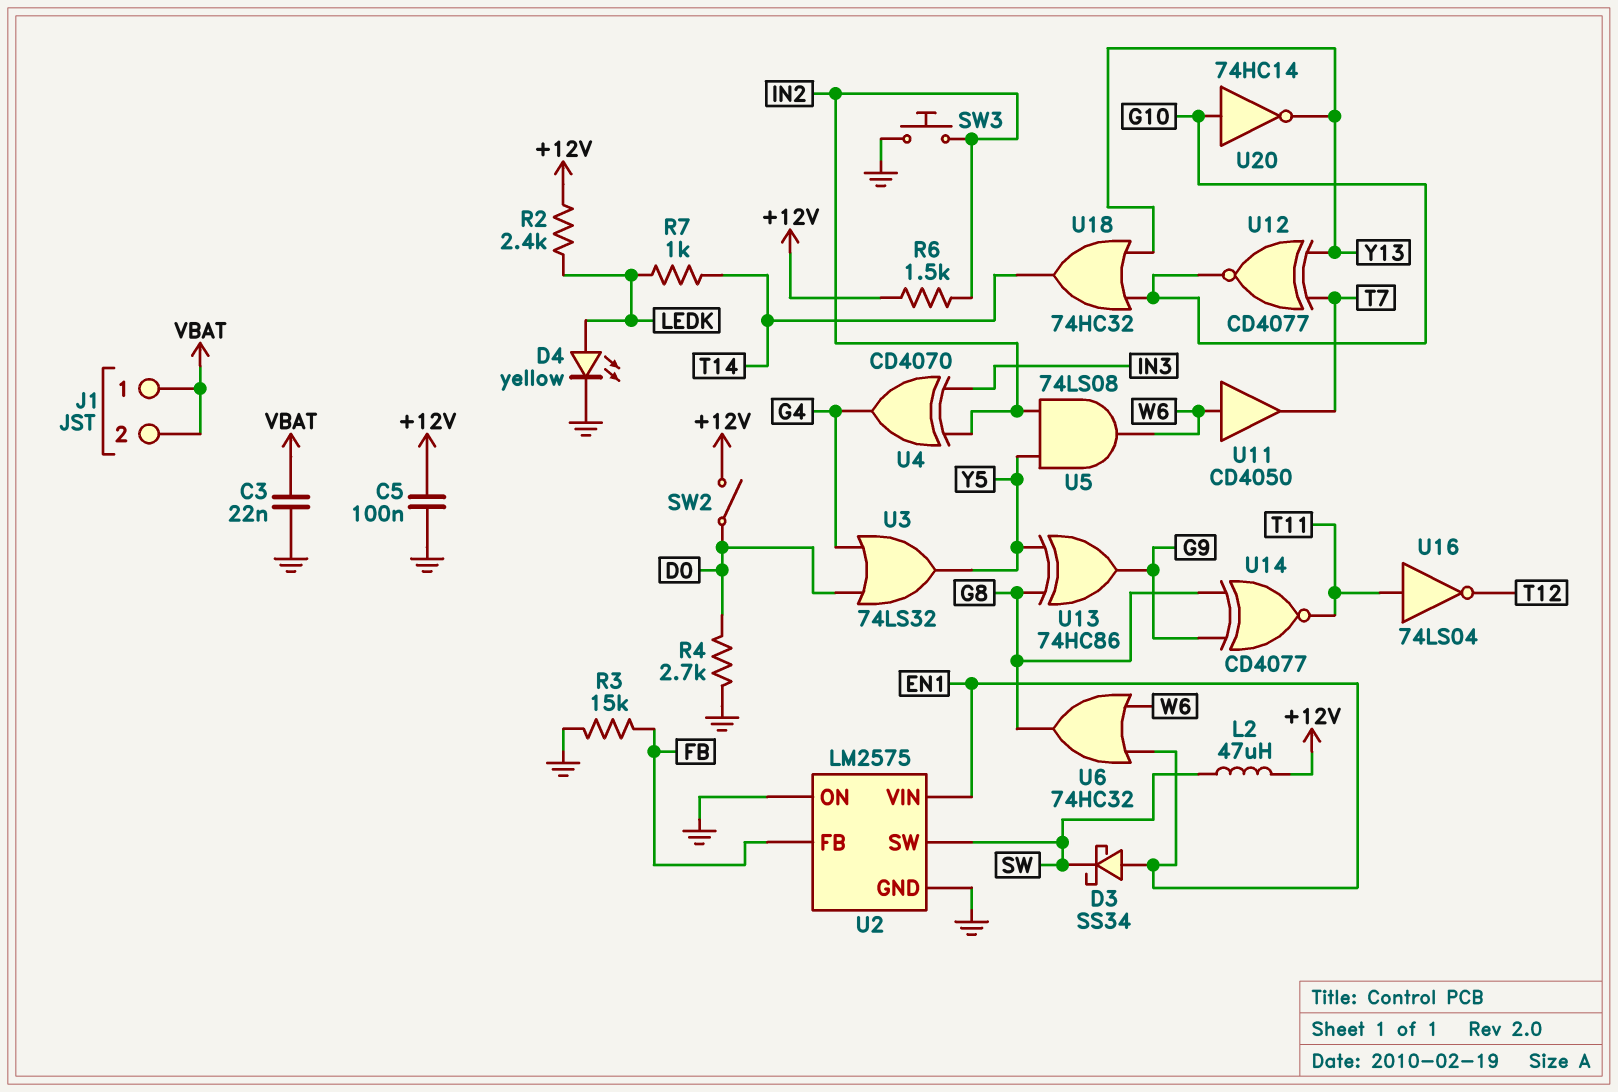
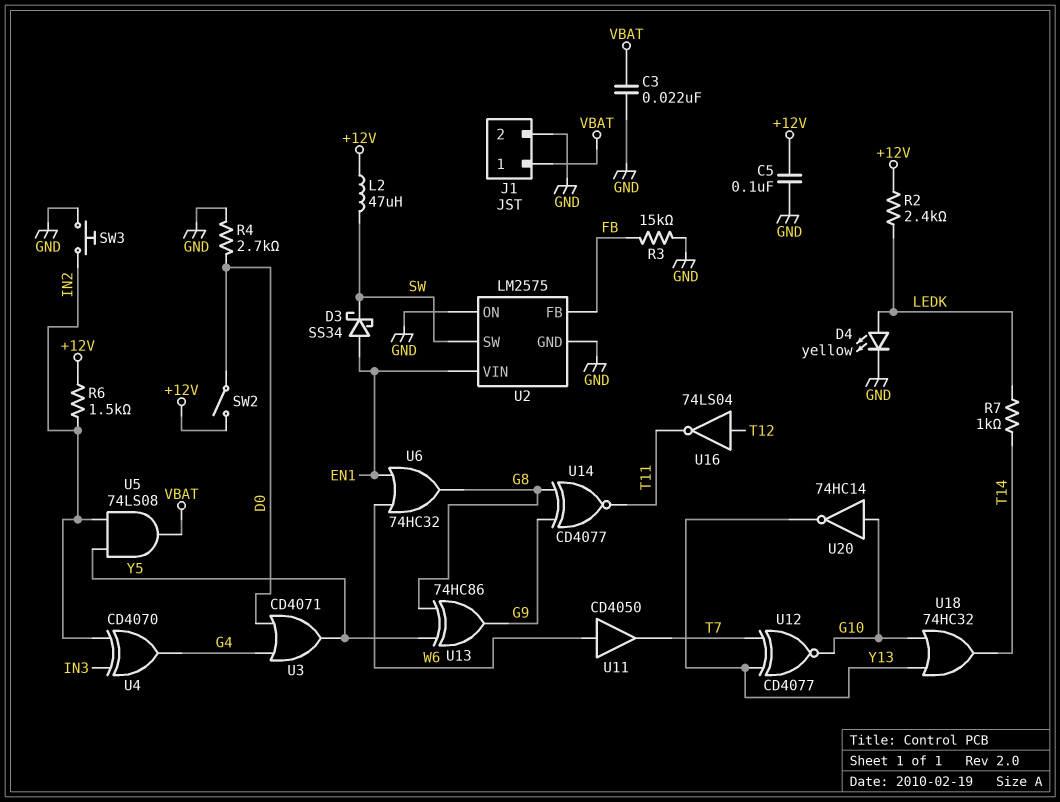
J1 pin 2: VBAT -> GND
U3: OR 74LS32 (in D0, in G4, out Y5) -> OR CD4071 (in D0, in G4, out Y5)
U5: AND 74LS08 (in IN2, in Y5, out W6) -> AND 74LS08 (in IN2, in Y5, out VBAT)
U16: NOT 74LS04 (in T11, out T12) -> NOT 74LS04 (in T12, out T11)

